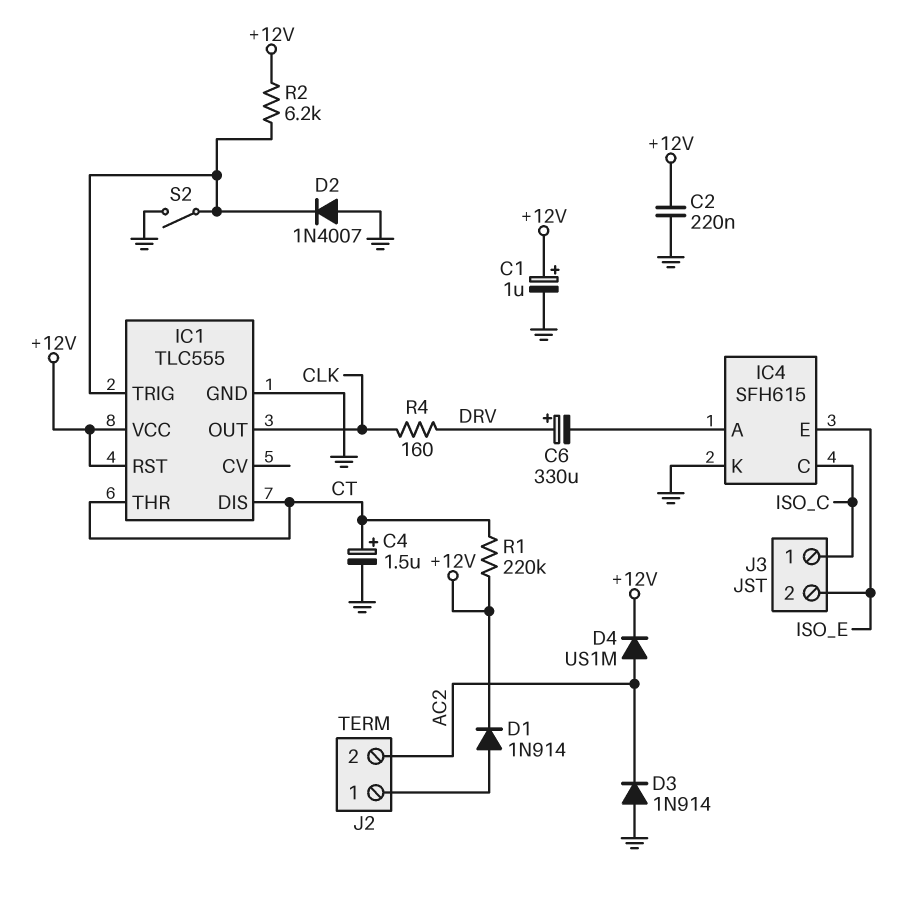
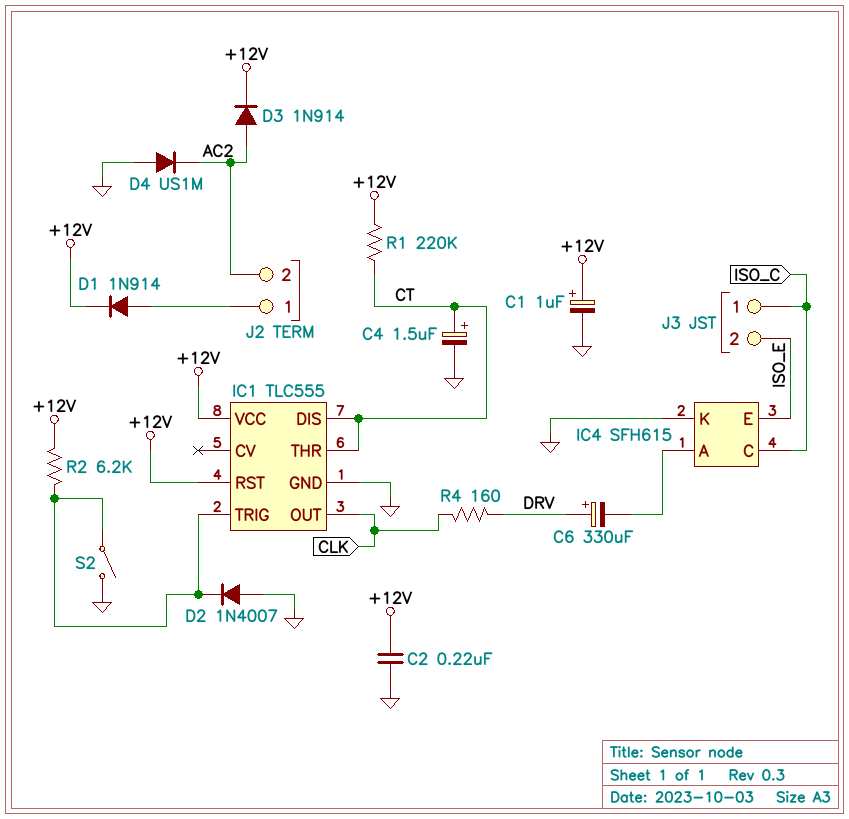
D3: diode 1N914 (A GND, K AC2) -> diode 1N914 (A AC2, K +12V)
D4: diode US1M (A AC2, K +12V) -> diode US1M (A GND, K AC2)

